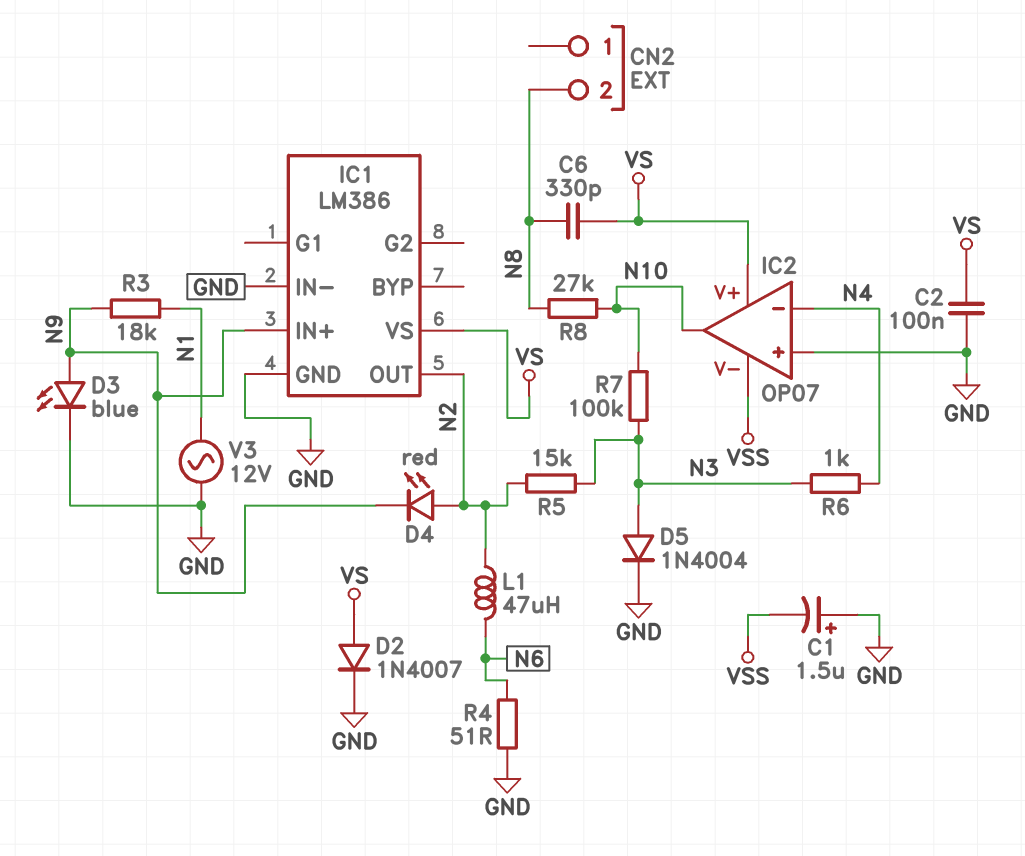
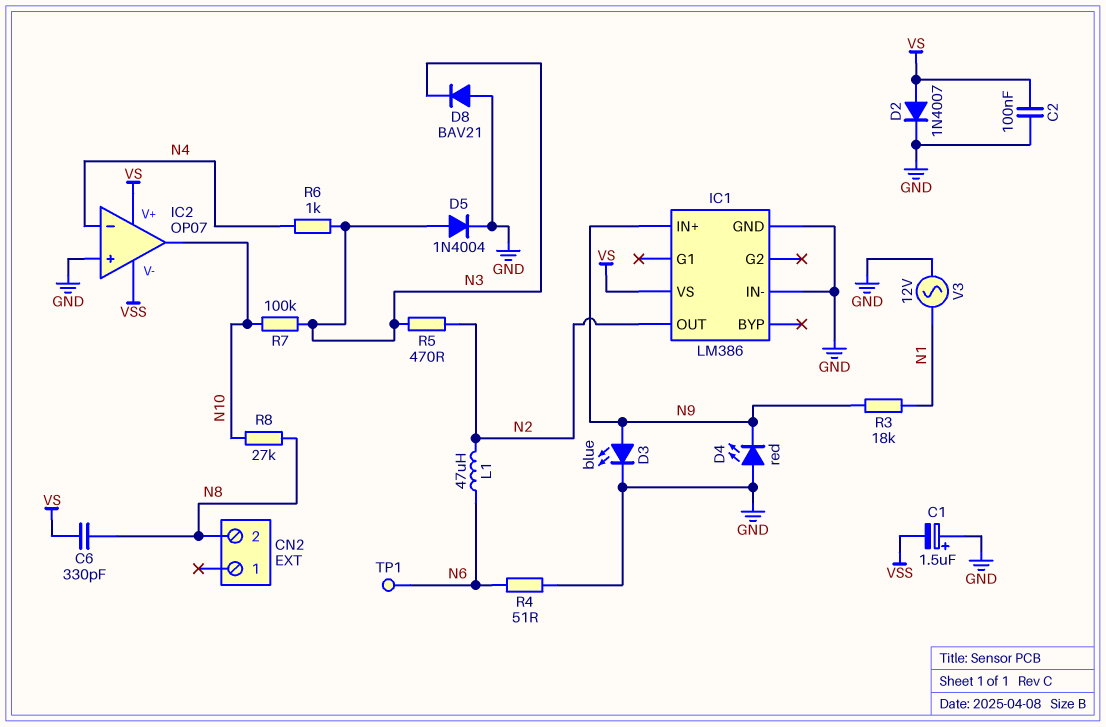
D4: LED red (A N2, K N9) -> LED red (A GND, K N9)
D8: none -> diode BAV21 (A GND, K N3)
R5: 15k (N2, N3) -> 470 (N2, N3)
TP1: none -> test point (N6)

